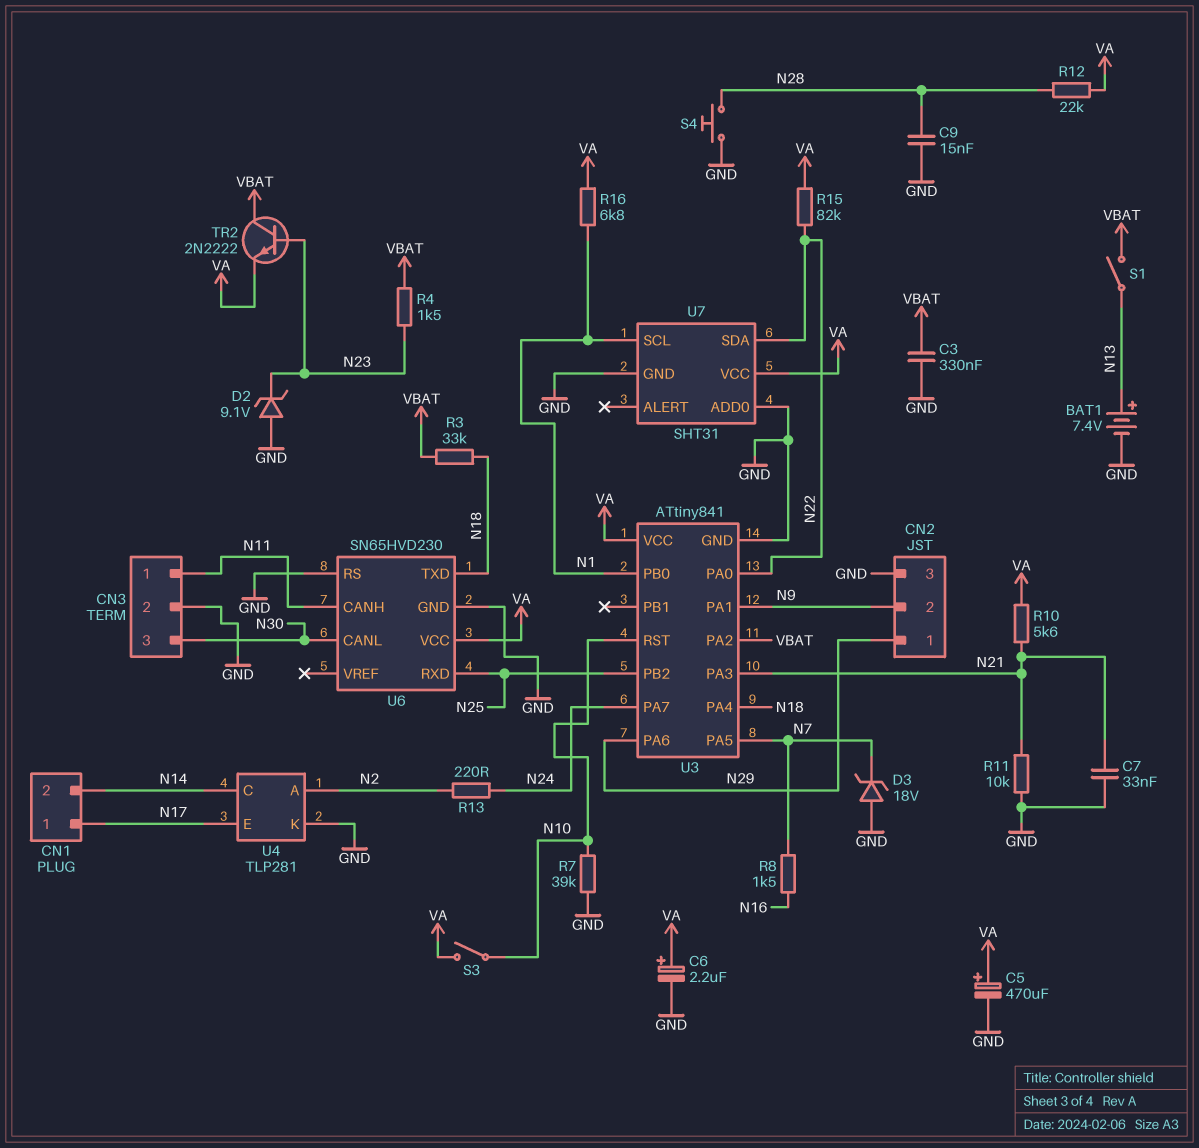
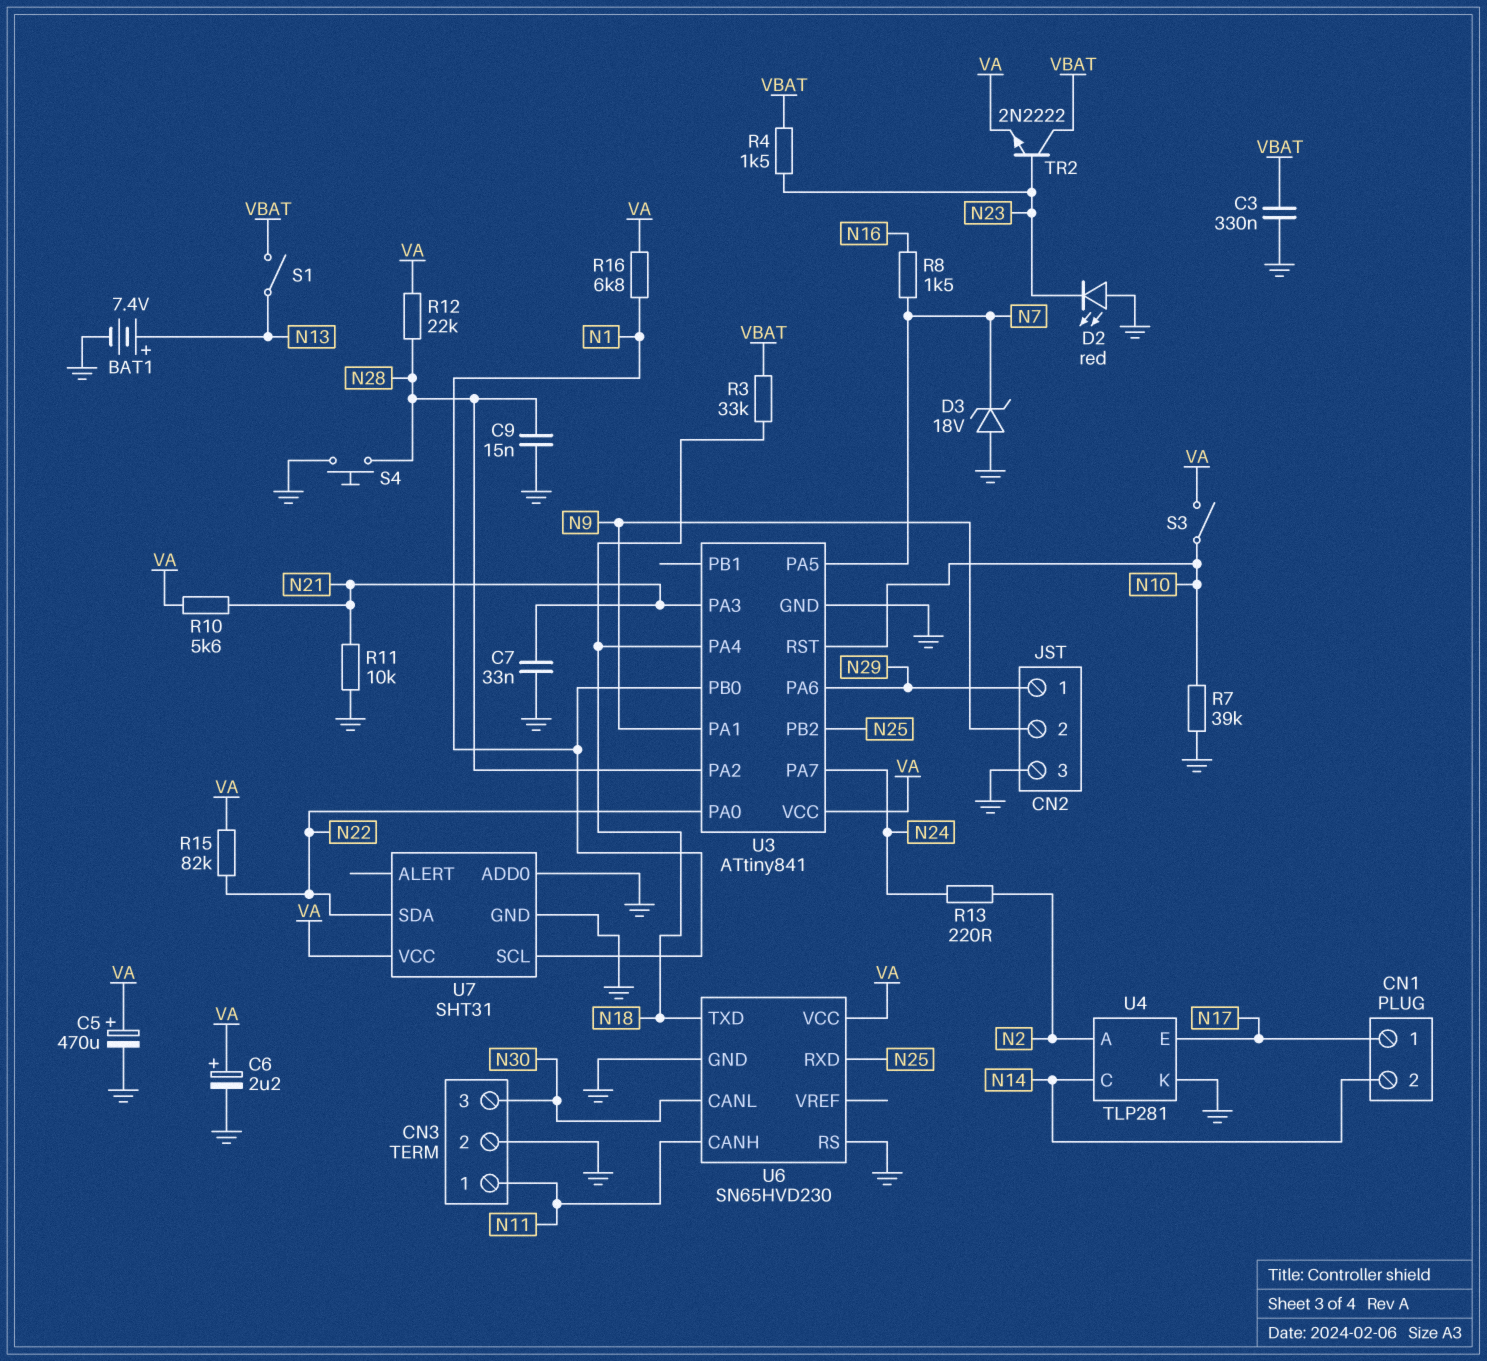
D2: zener 9.1V (A GND, K N23) -> LED red (A GND, K N23)
U3 pin PA2: VBAT -> N28

